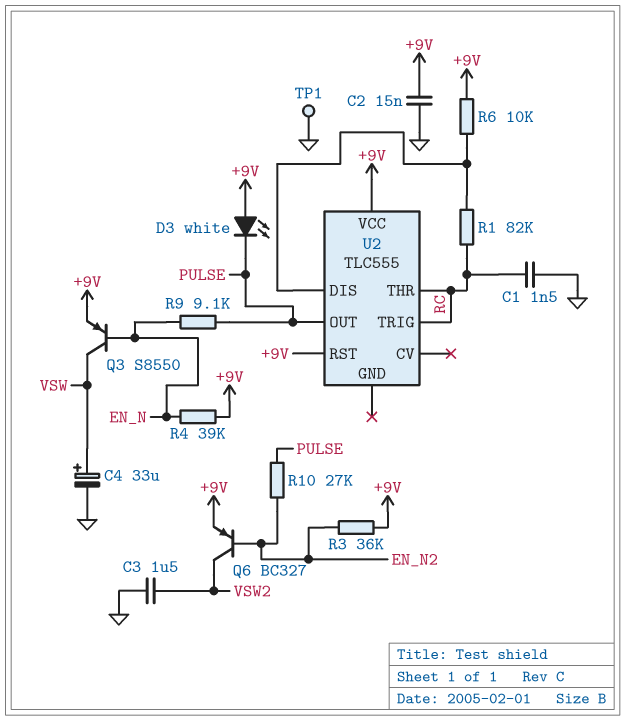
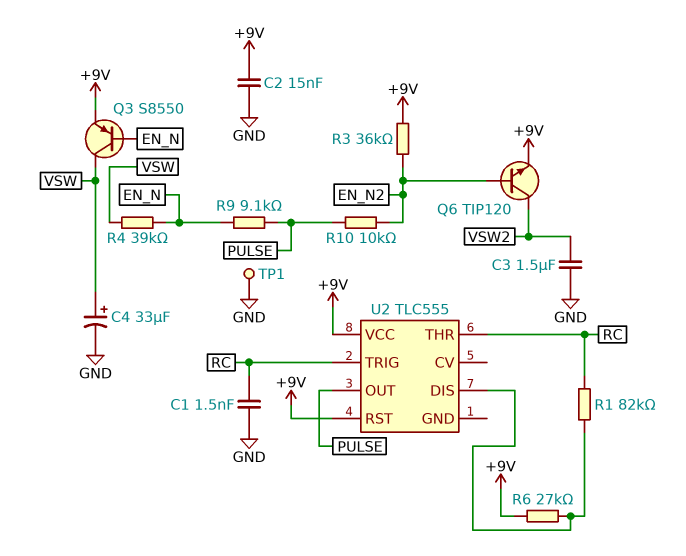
D3: LED white (A +9V, K PULSE) -> none
Q6: PNP BC327 (B EN_N2, C VSW2, E +9V) -> NPN TIP120 (B EN_N2, C VSW2, E +9V)
R4: 39k (+9V, EN_N) -> 39k (EN_N, VSW)
R6: 10k (+9V, U2/DIS) -> 27k (+9V, U2/DIS)
R10: 27k (EN_N2, PULSE) -> 10k (EN_N2, PULSE)

